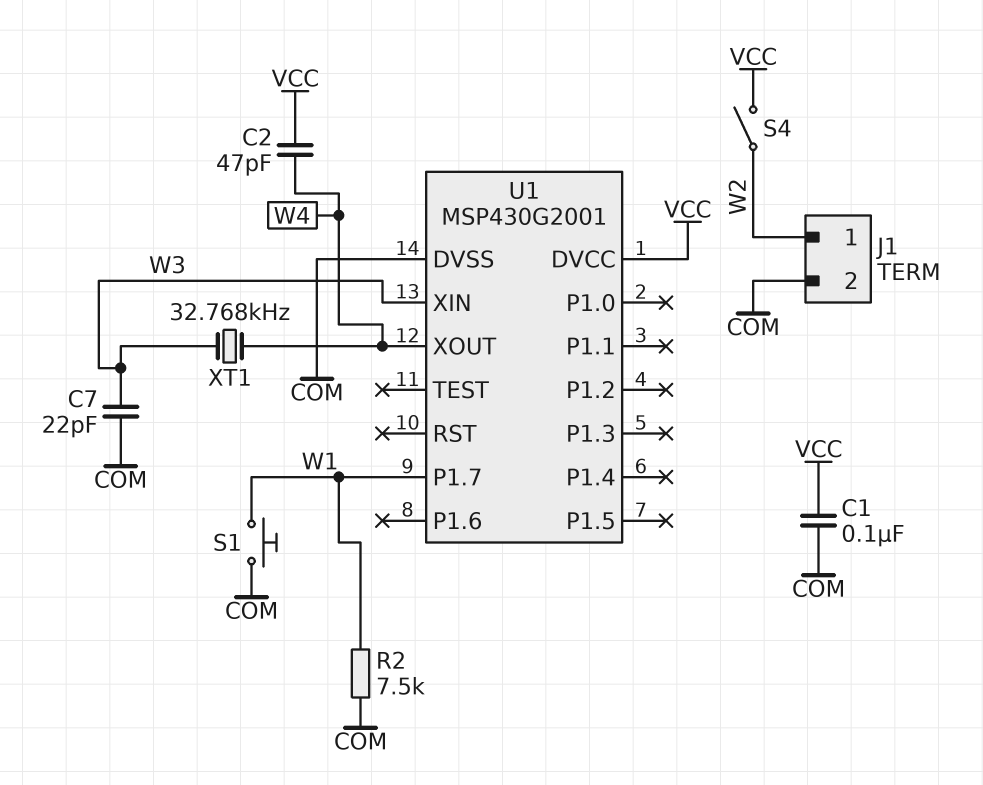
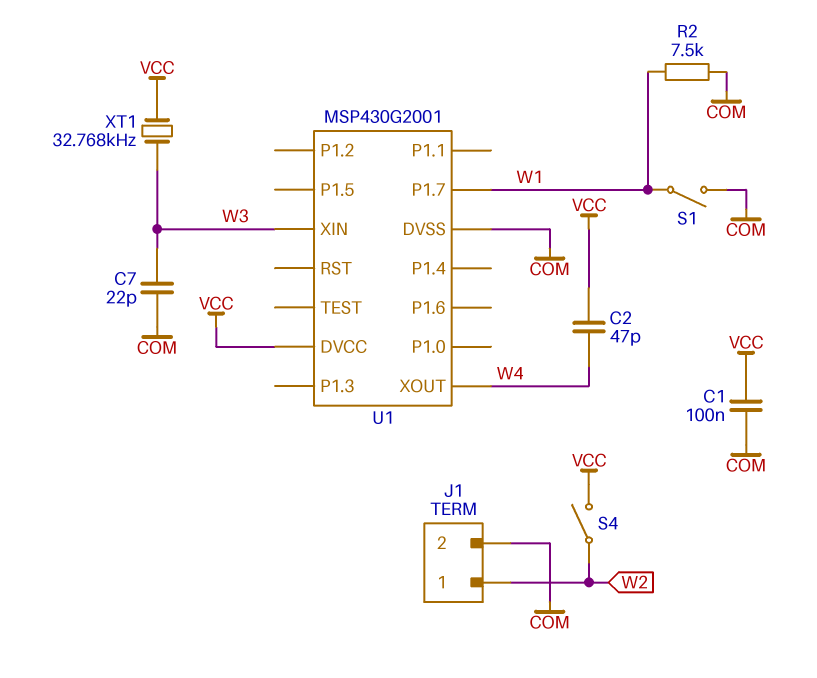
S1: button (COM, W1) -> switch (COM, W1)
XT1: 32.768kHz (W3, W4) -> 32.768kHz (VCC, W3)

